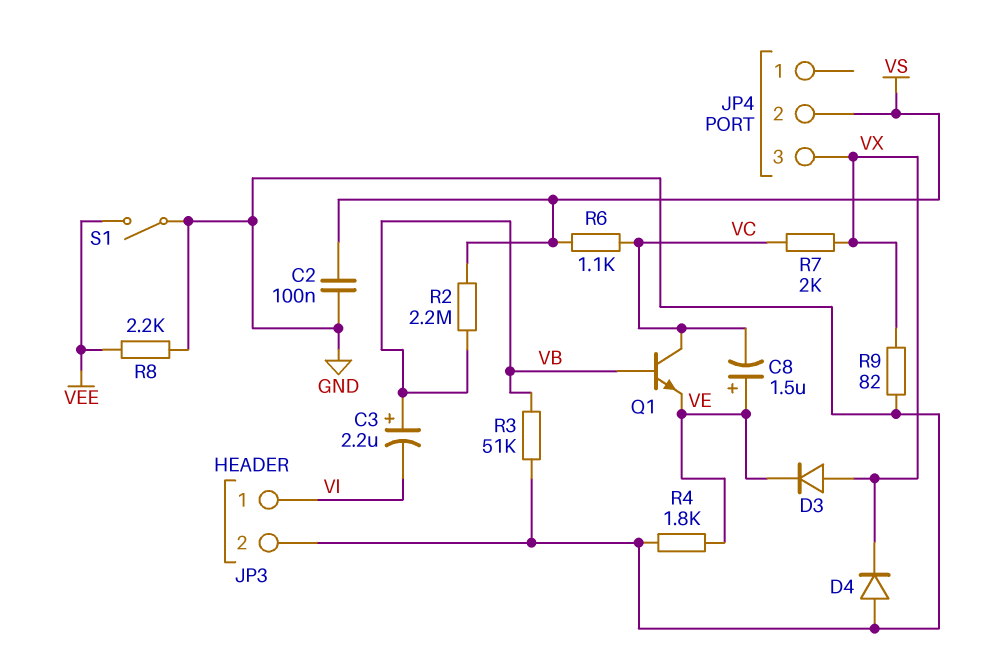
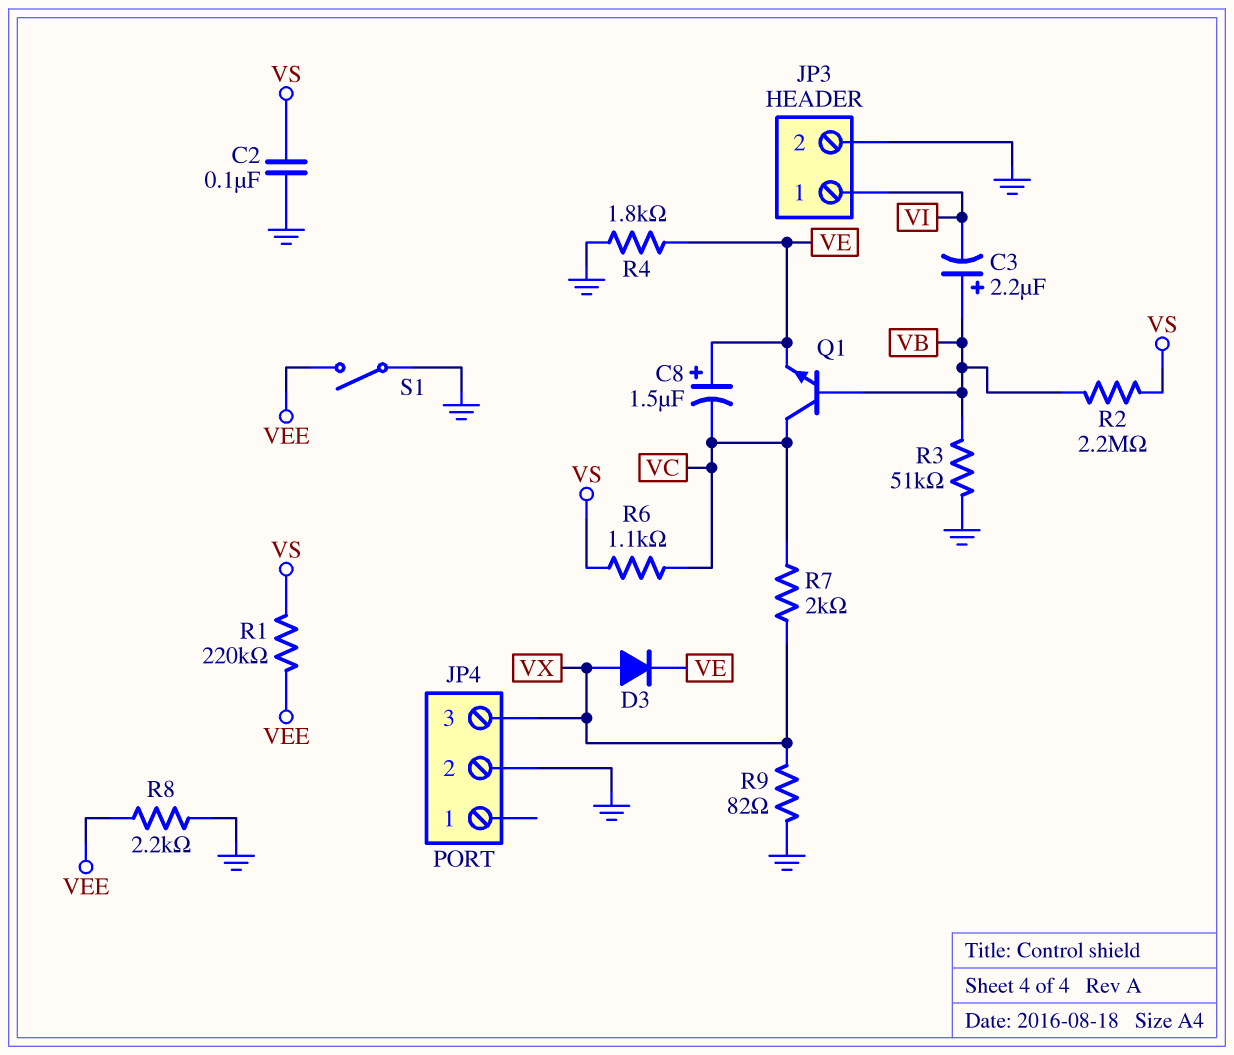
D4: diode (A GND, K VX) -> none
JP4 pin 2: VS -> GND
R1: none -> 220k (VEE, VS)

